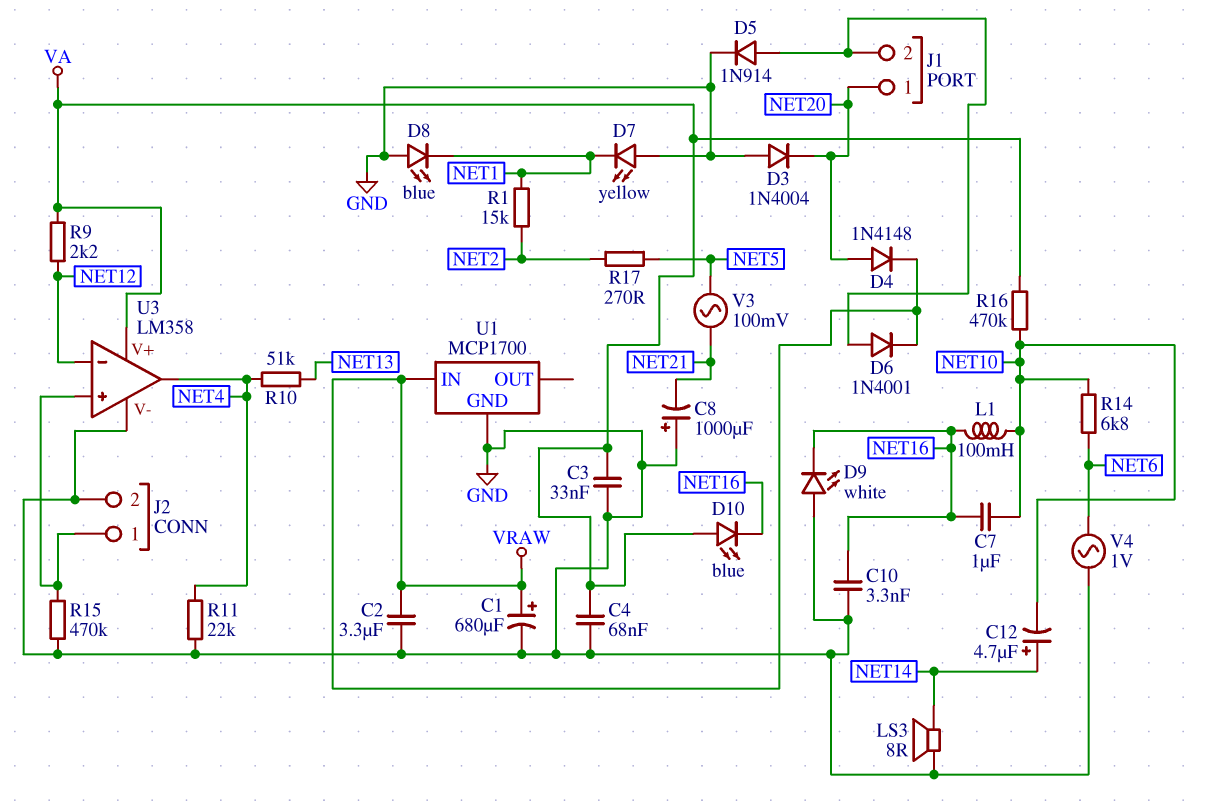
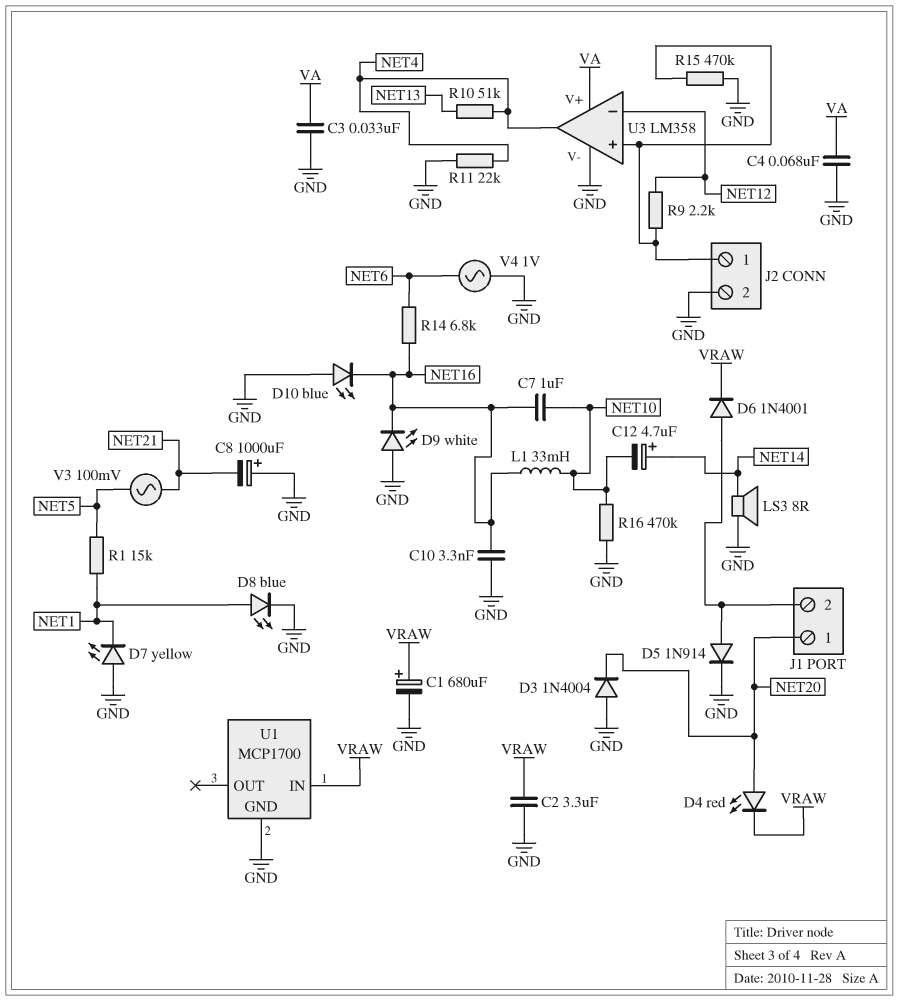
D4: diode 1N4148 (A NET20, K VRAW) -> LED red (A NET20, K VRAW)
D8: LED blue (A GND, K NET1) -> LED blue (A NET1, K GND)
D10: LED blue (A VA, K NET16) -> LED blue (A GND, K NET16)
L1: 100mH (NET10, NET16) -> 33mH (NET10, NET16)
R1: 15k (NET1, NET2) -> 15k (NET1, NET5)
R9: 2.2k (NET12, VA) -> 2.2k (J2/1, NET12)
R14: 6.8k (NET6, NET10) -> 6.8k (NET6, NET16)
R16: 470k (NET10, VA) -> 470k (GND, NET10)
R17: 270 (NET2, NET5) -> none

